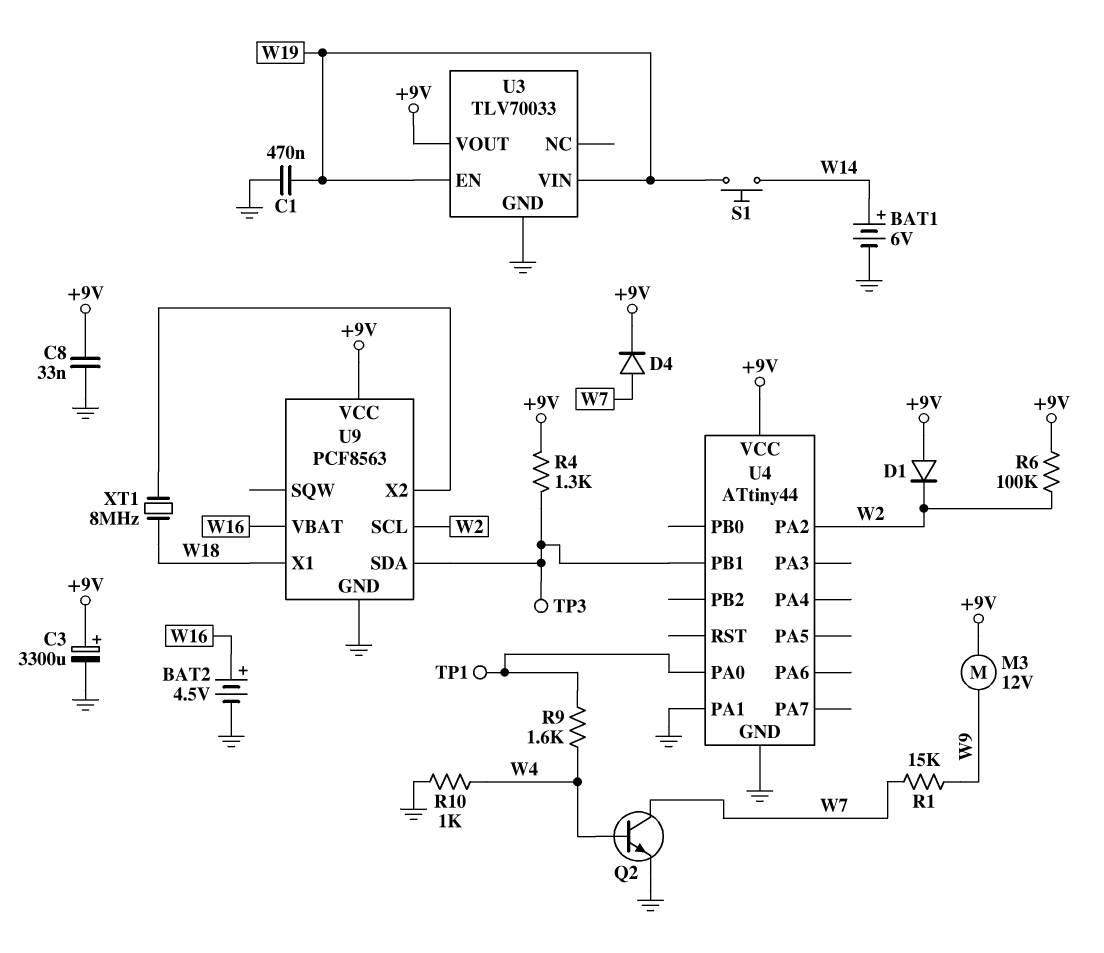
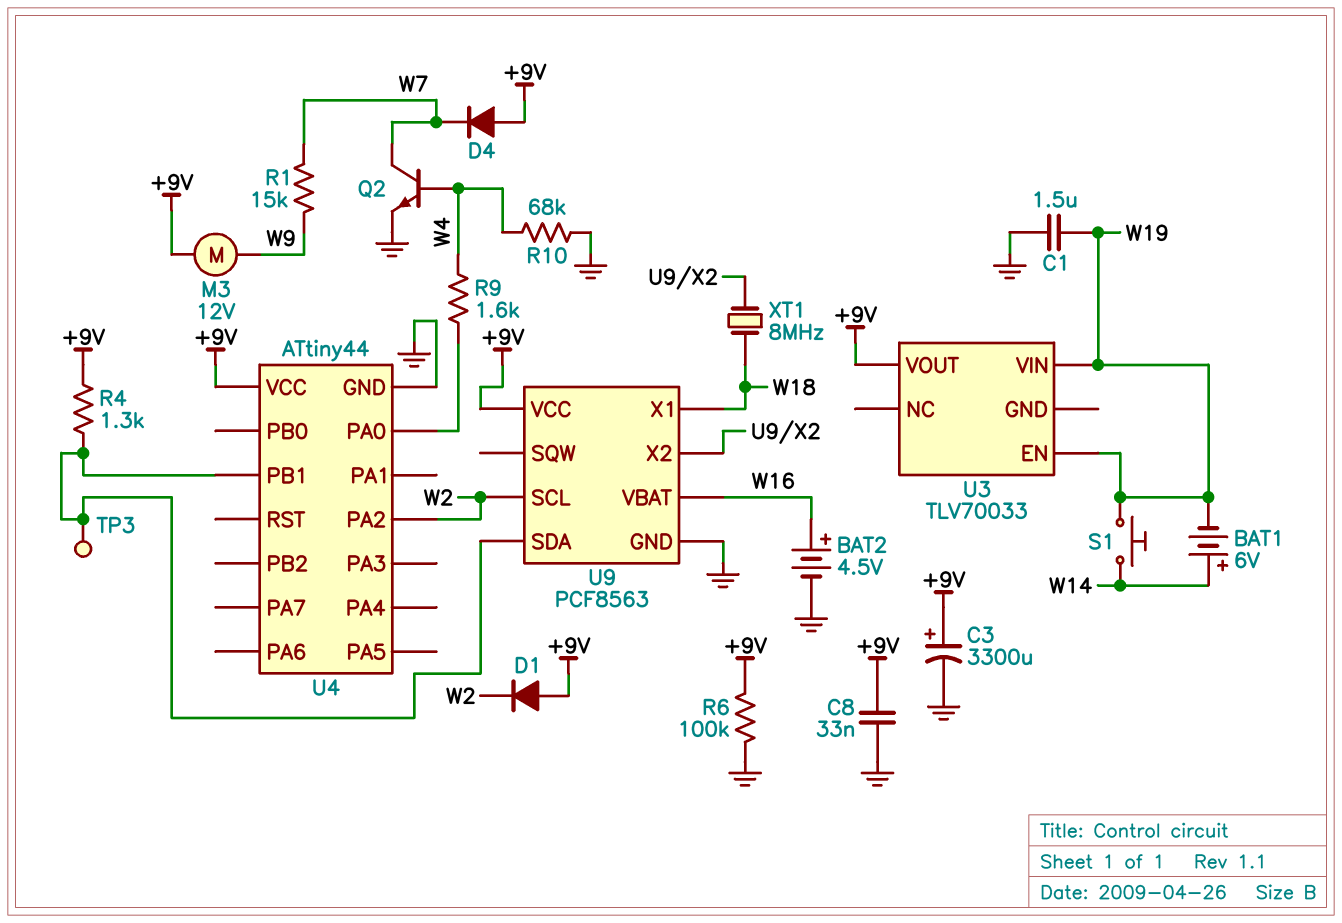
BAT1: 6V (plus W14, minus GND) -> 6V (plus W14, minus W19)
C1: 470nF (GND, W19) -> 1.5uF (GND, W19)
D4: diode (A W7, K +9V) -> diode (A +9V, K W7)
R6: 100k (+9V, W2) -> 100k (+9V, GND)
R10: 1k (GND, W4) -> 68k (GND, W4)
TP1: test point (U4/PA0) -> none
U3 pin GND: GND -> none
U4 pin PA1: GND -> none

